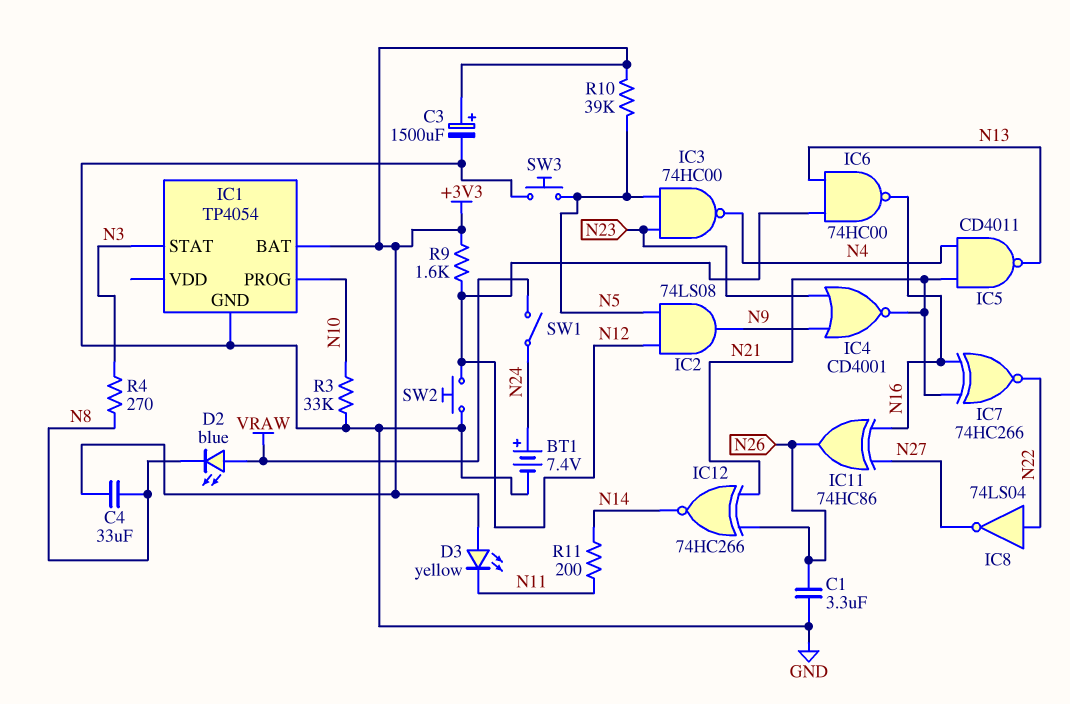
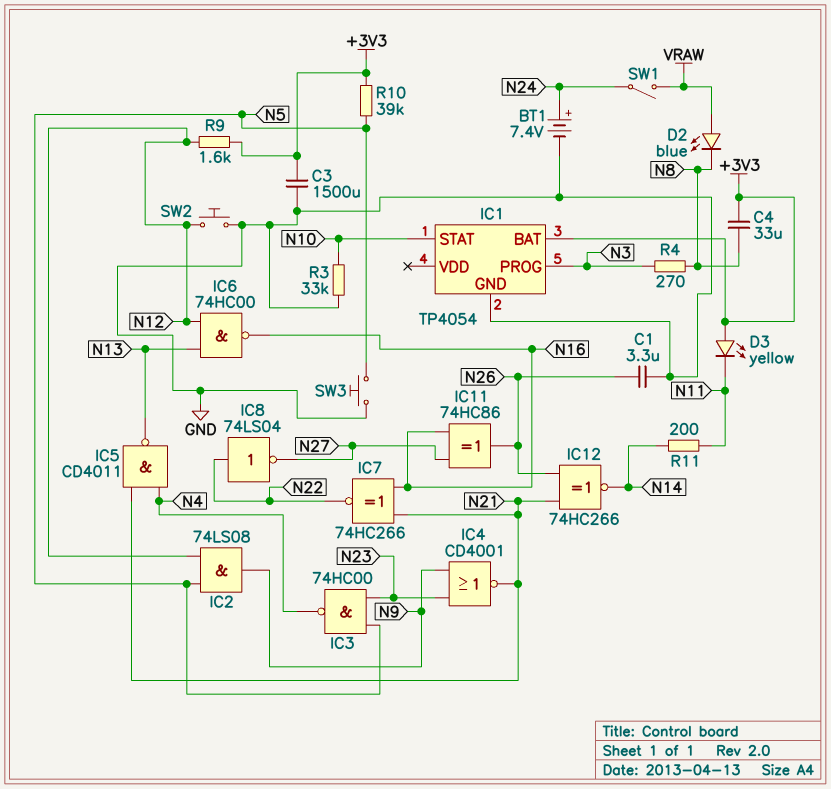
C3: 1500uF (plus +3V3, minus GND) -> 1500uF (+3V3, GND)
IC1 pin PROG: N10 -> N3
IC1 pin STAT: N3 -> N10

